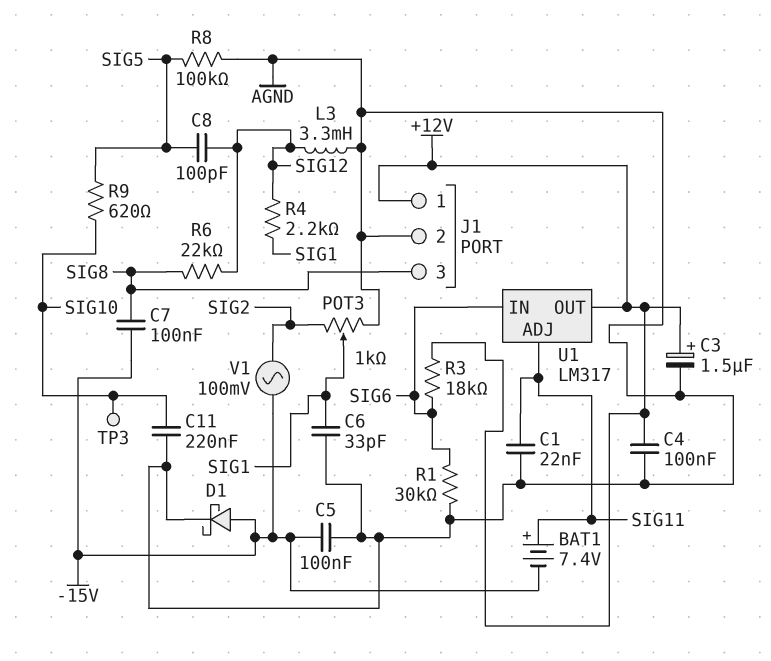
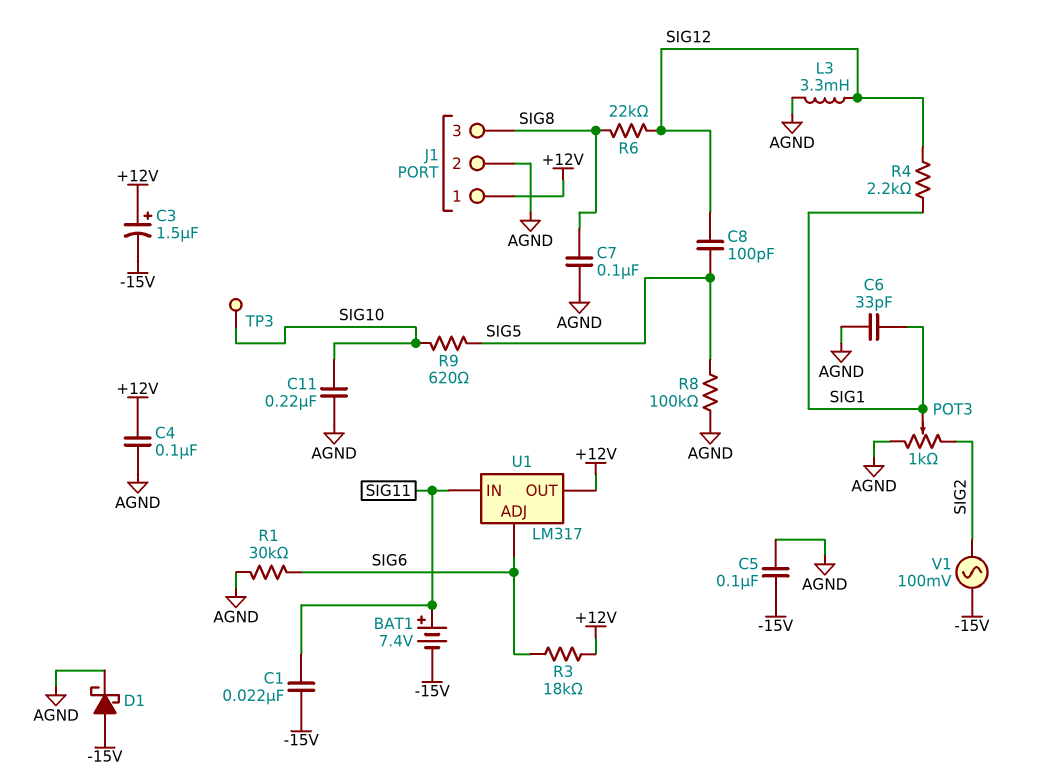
C1: 22nF (AGND, SIG11) -> 22nF (-15V, SIG11)
C3: 1.5uF (plus +12V, minus AGND) -> 1.5uF (plus +12V, minus -15V)
C7: 100nF (-15V, SIG8) -> 100nF (AGND, SIG8)
U1 pin ADJ: SIG11 -> SIG6
U1 pin IN: SIG6 -> SIG11

